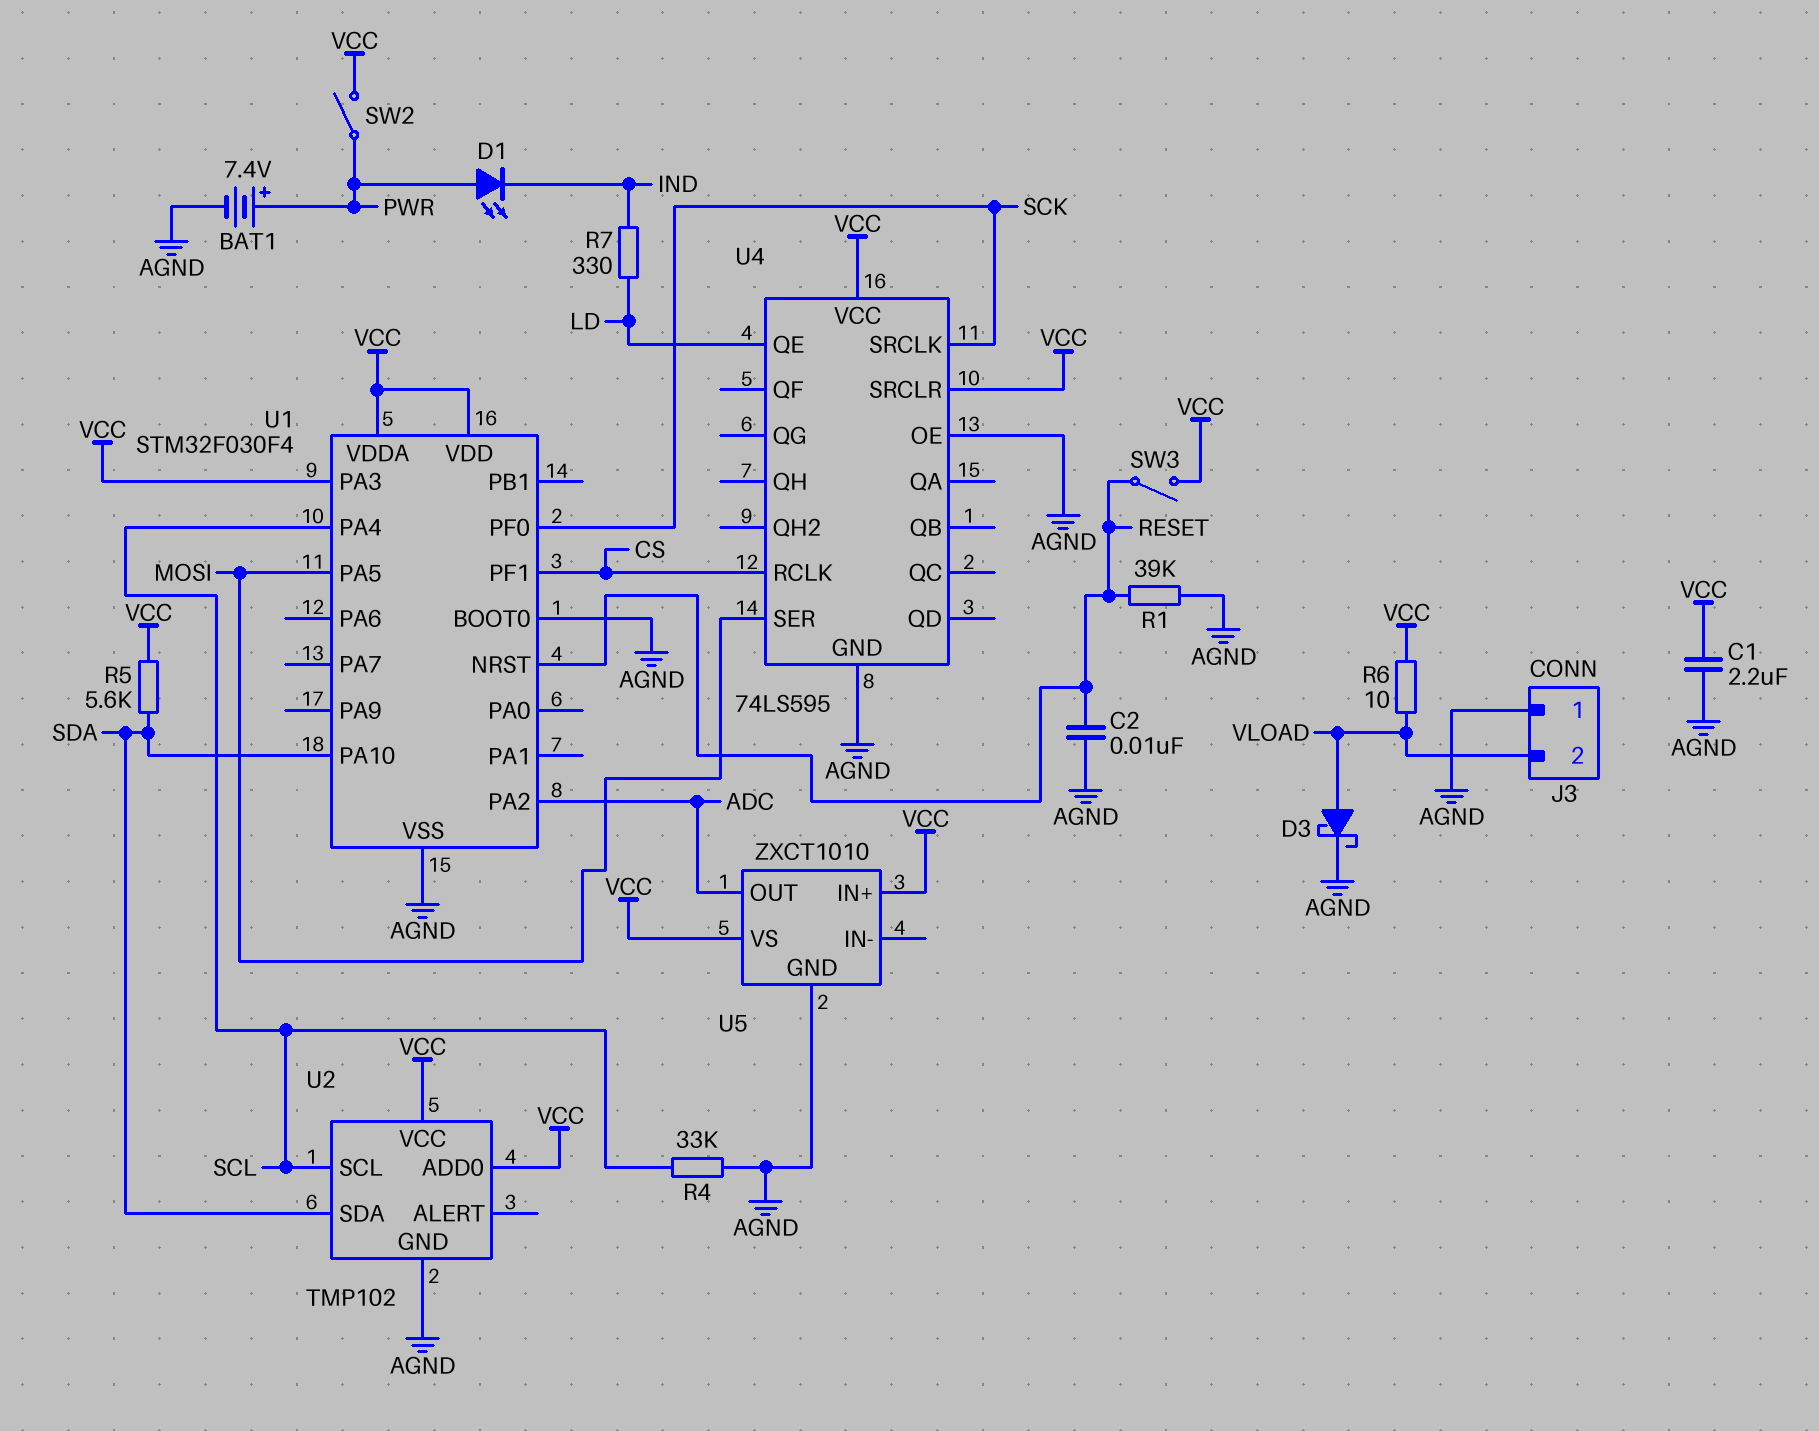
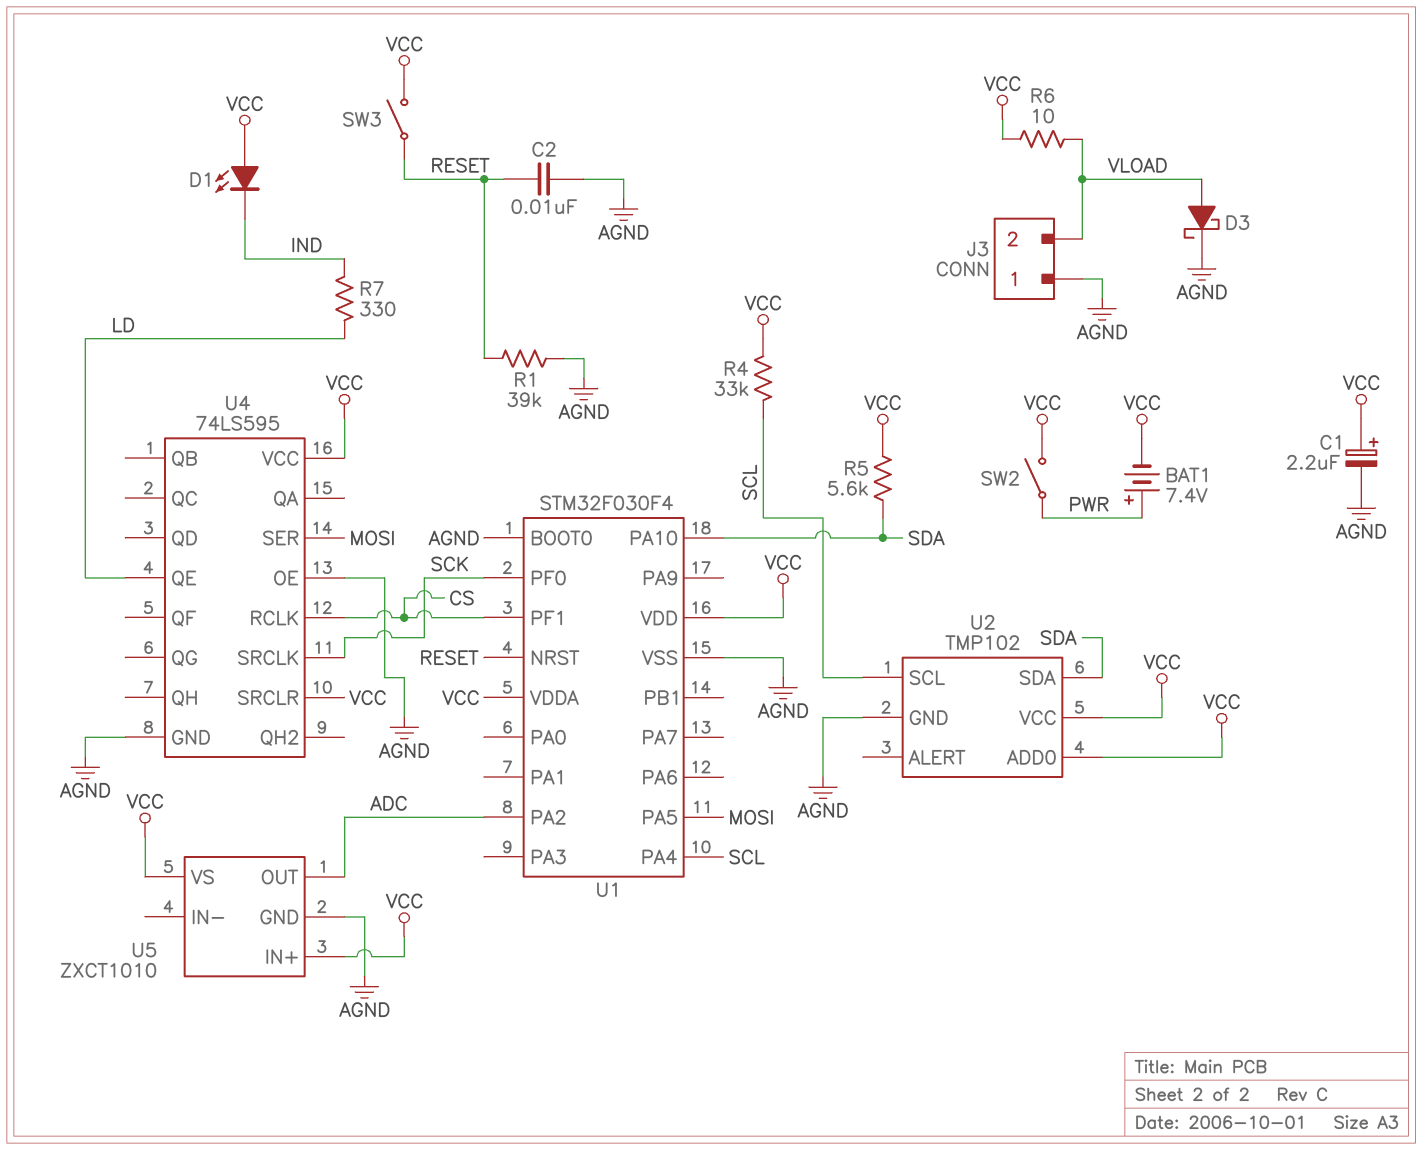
BAT1: 7.4V (plus PWR, minus AGND) -> 7.4V (plus PWR, minus VCC)
C1: 2.2uF (AGND, VCC) -> 2.2uF (plus VCC, minus AGND)
D1: LED (A PWR, K IND) -> LED (A VCC, K IND)
R4: 33k (AGND, SCL) -> 33k (SCL, VCC)
U1 pin PA3: VCC -> none

